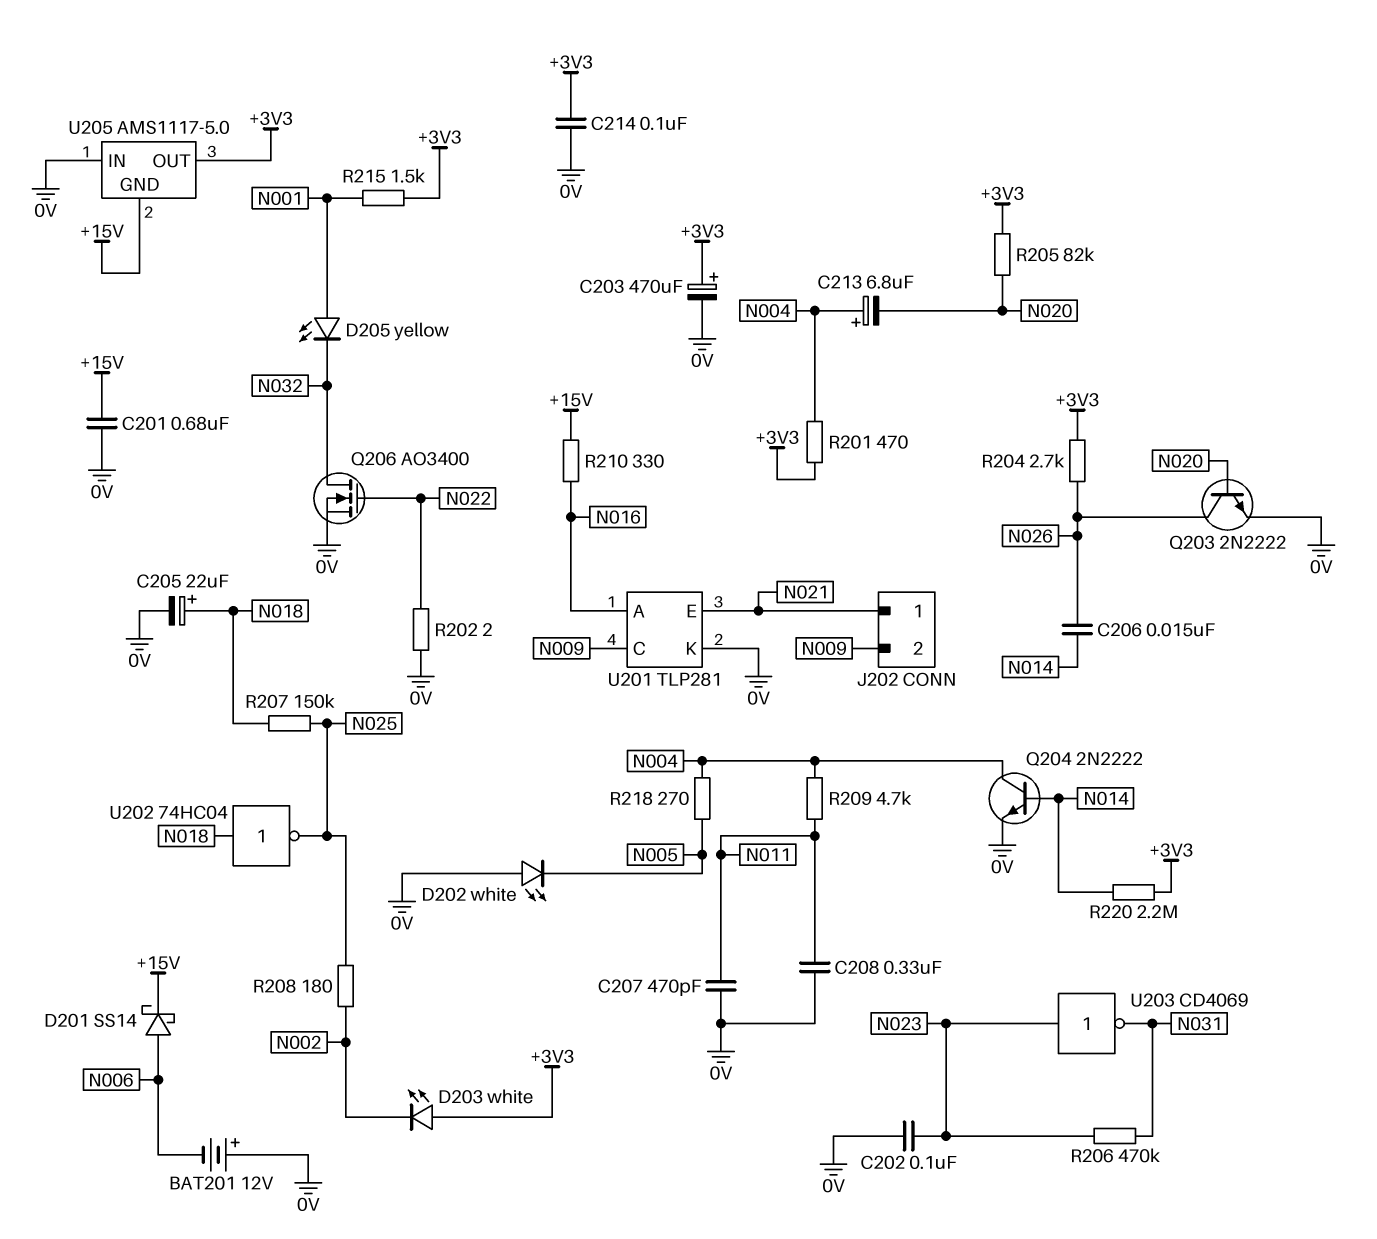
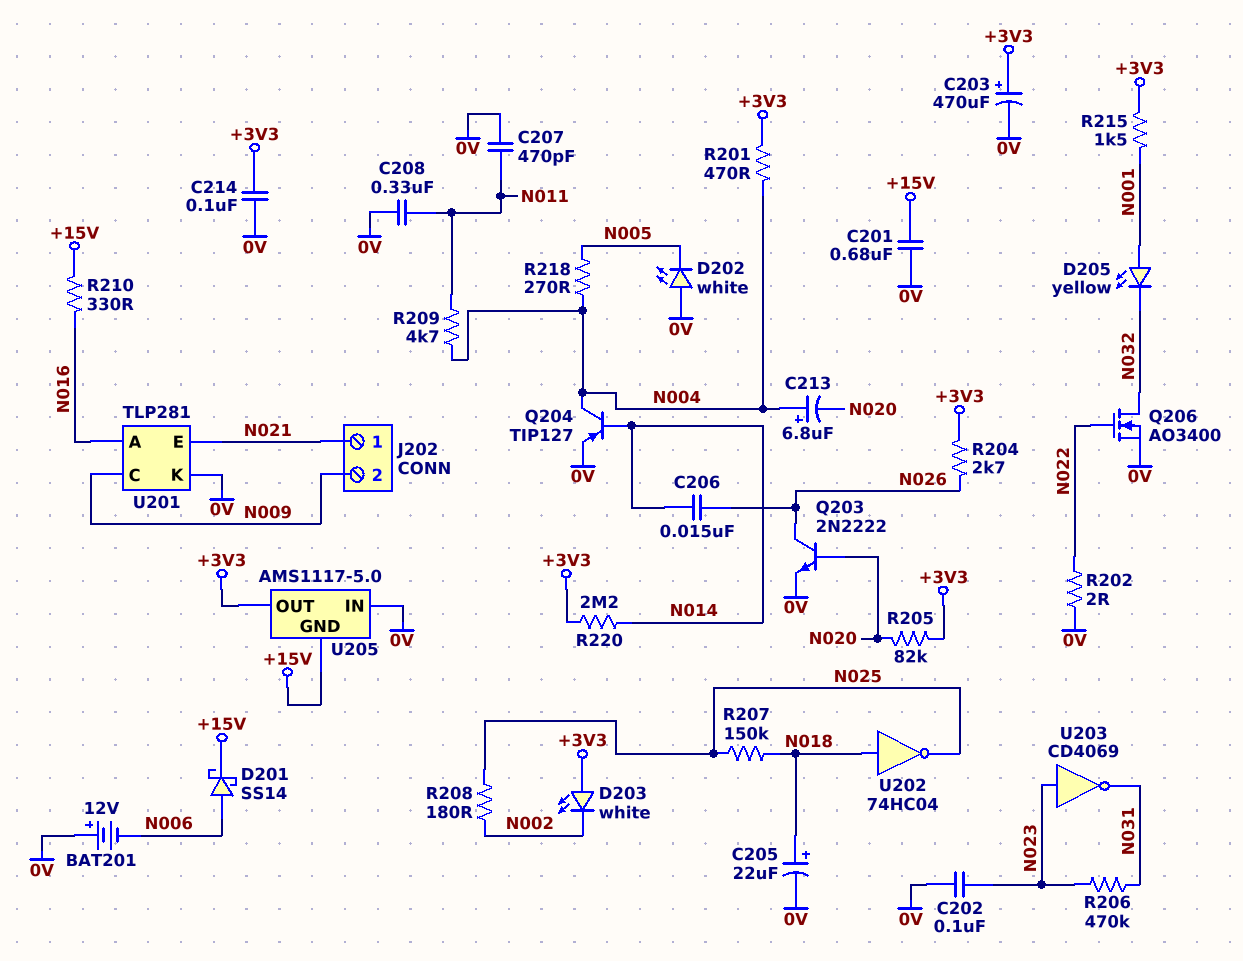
Q204: NPN 2N2222 (B N014, C N004, E 0V) -> PNP TIP127 (B N014, C N004, E 0V)

